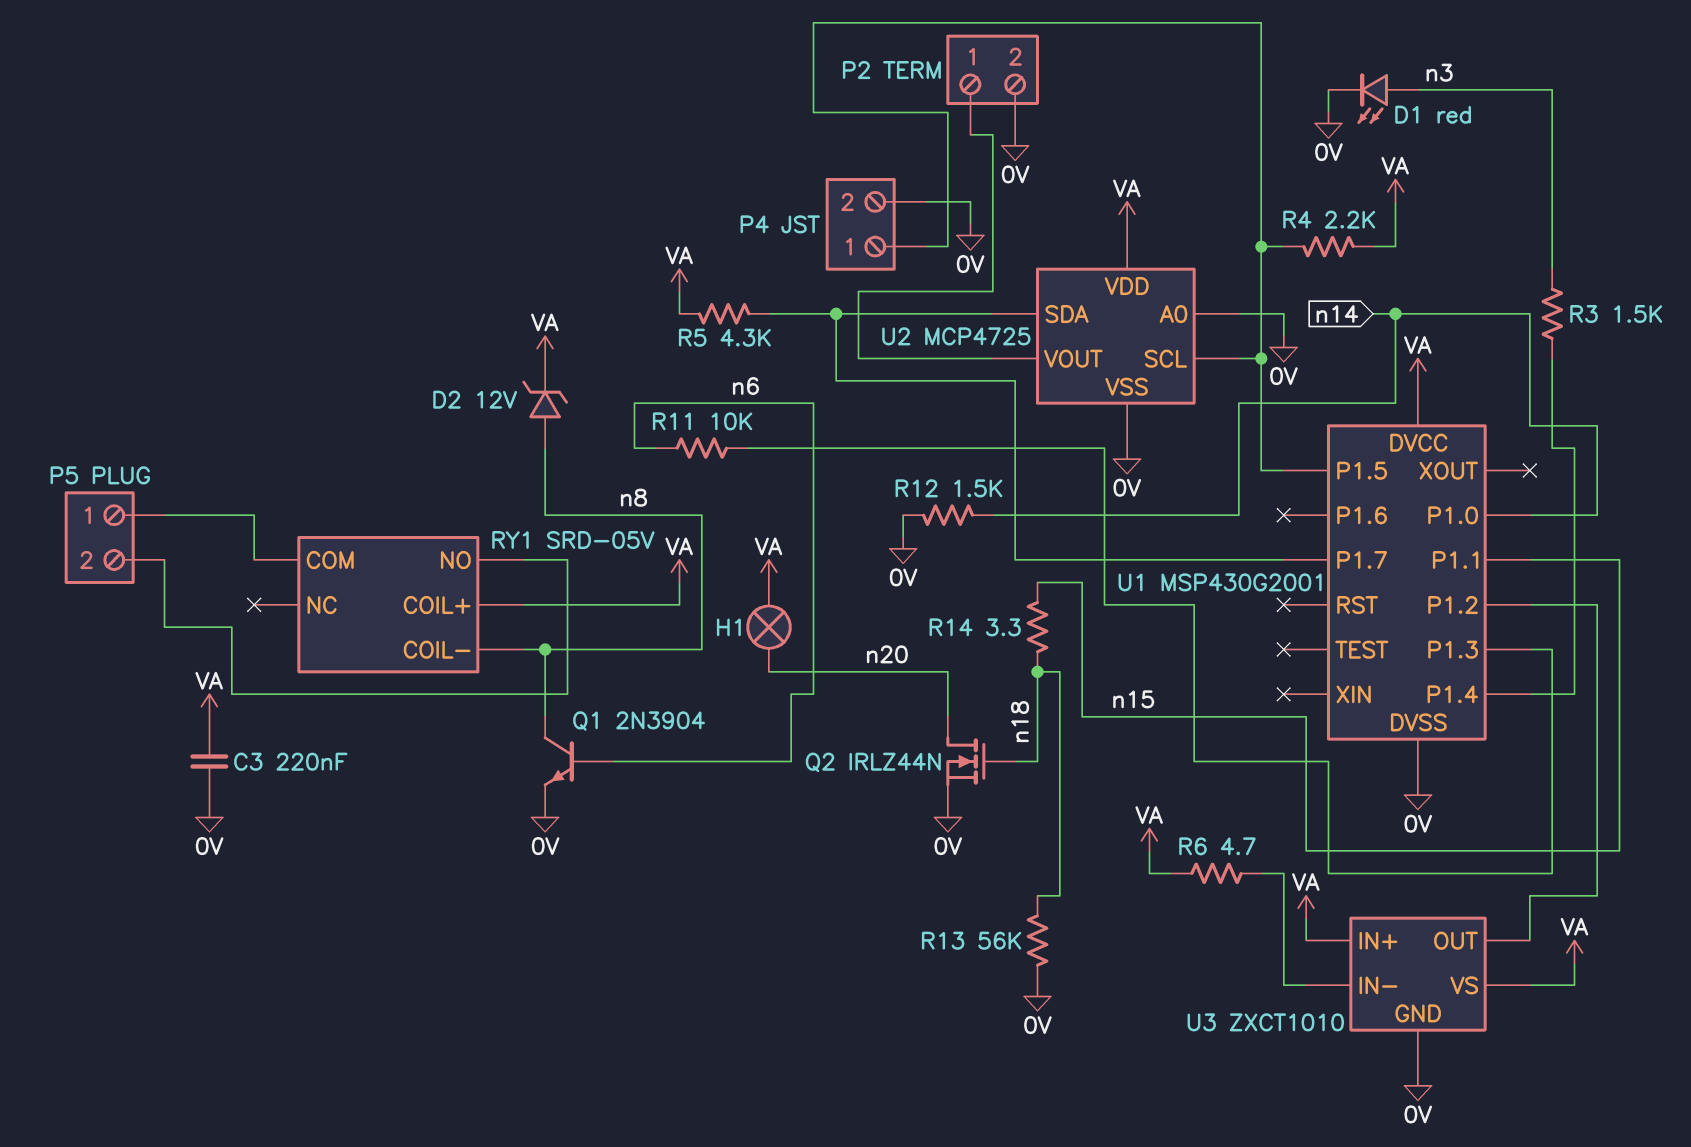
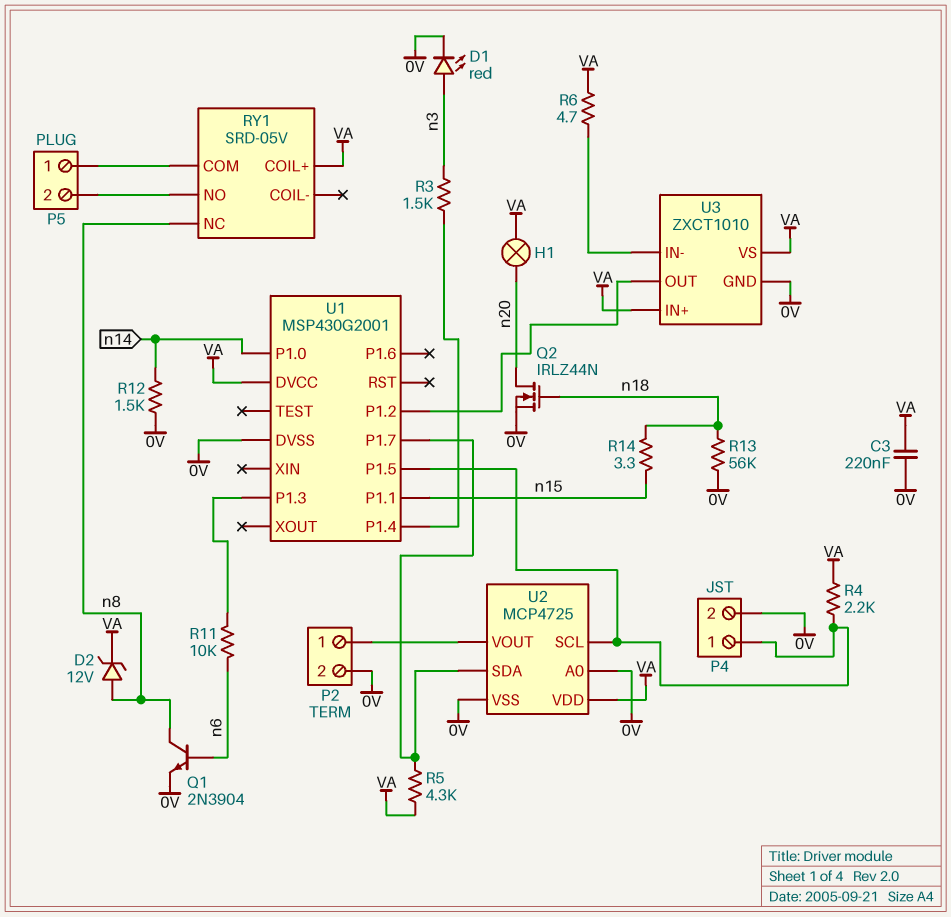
RY1 pin COIL-: n8 -> none
RY1 pin NC: none -> n8

